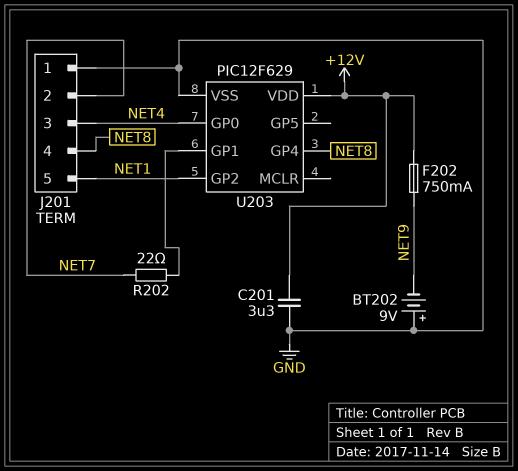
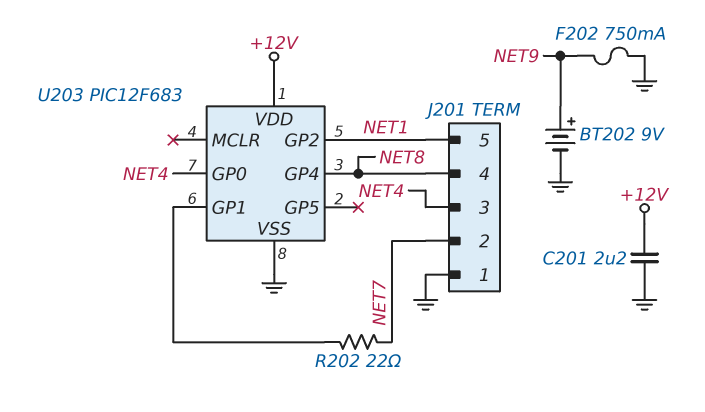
BT202: 9V (plus GND, minus NET9) -> 9V (plus NET9, minus GND)
C201: 3.3uF (+12V, GND) -> 2.2uF (+12V, GND)
F202: 750mA (+12V, NET9) -> 750mA (GND, NET9)
U203: PIC12F629 -> PIC12F683

